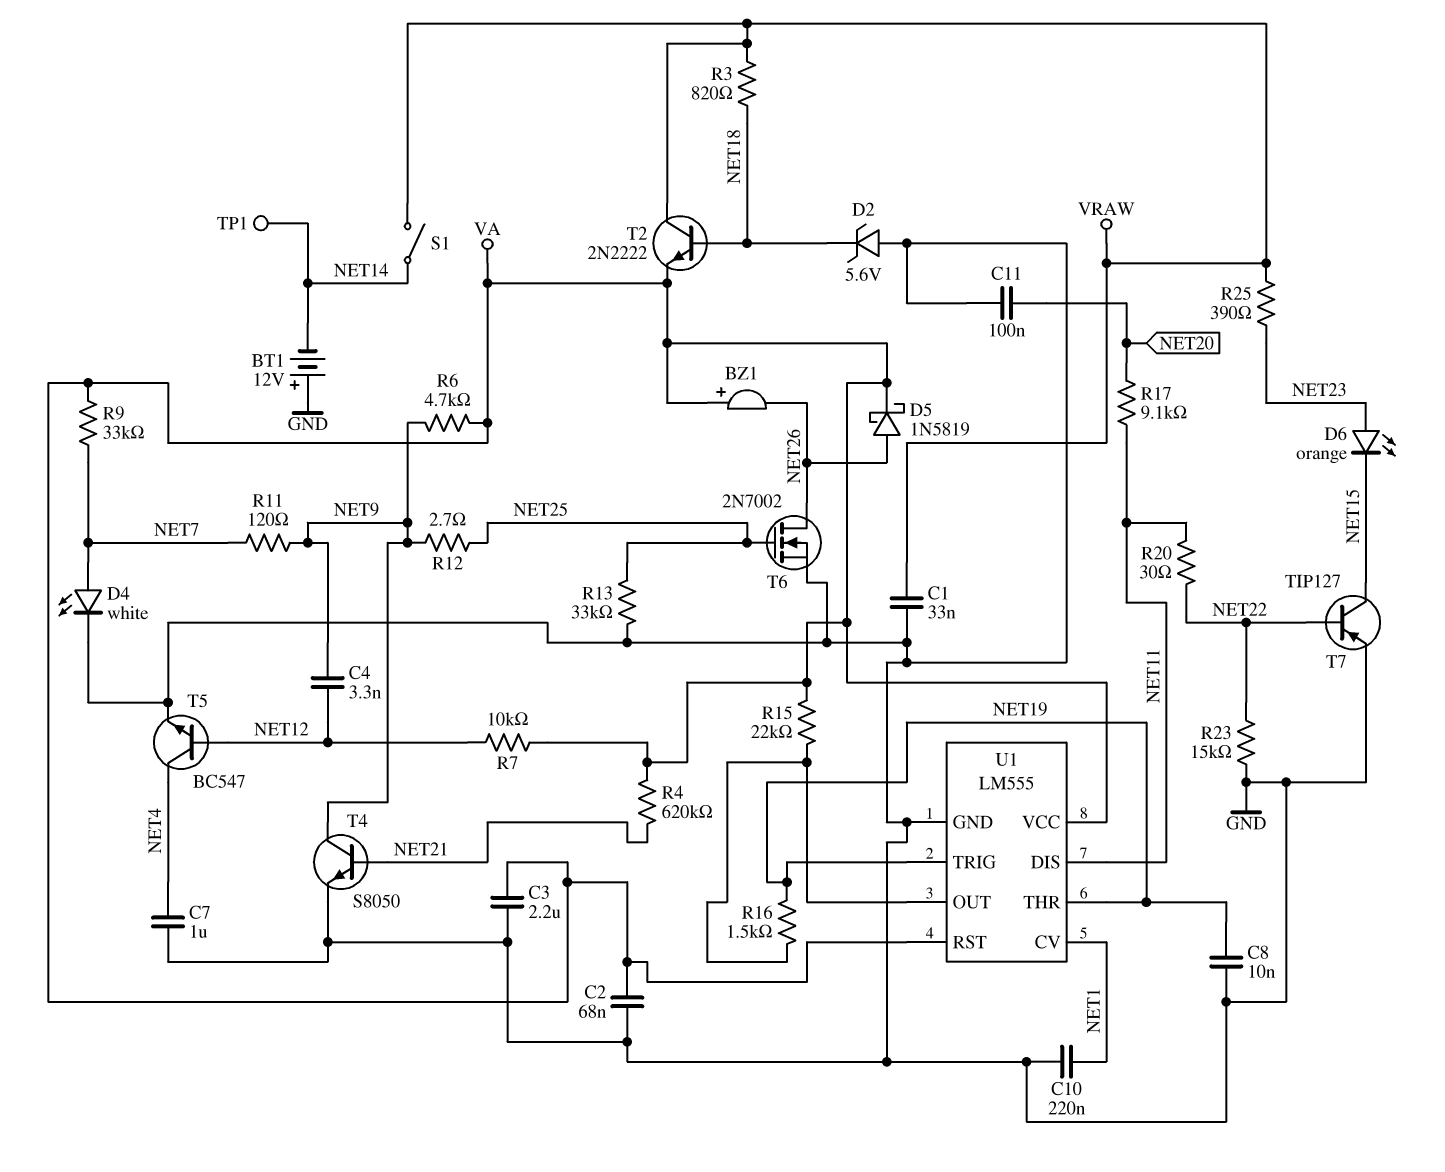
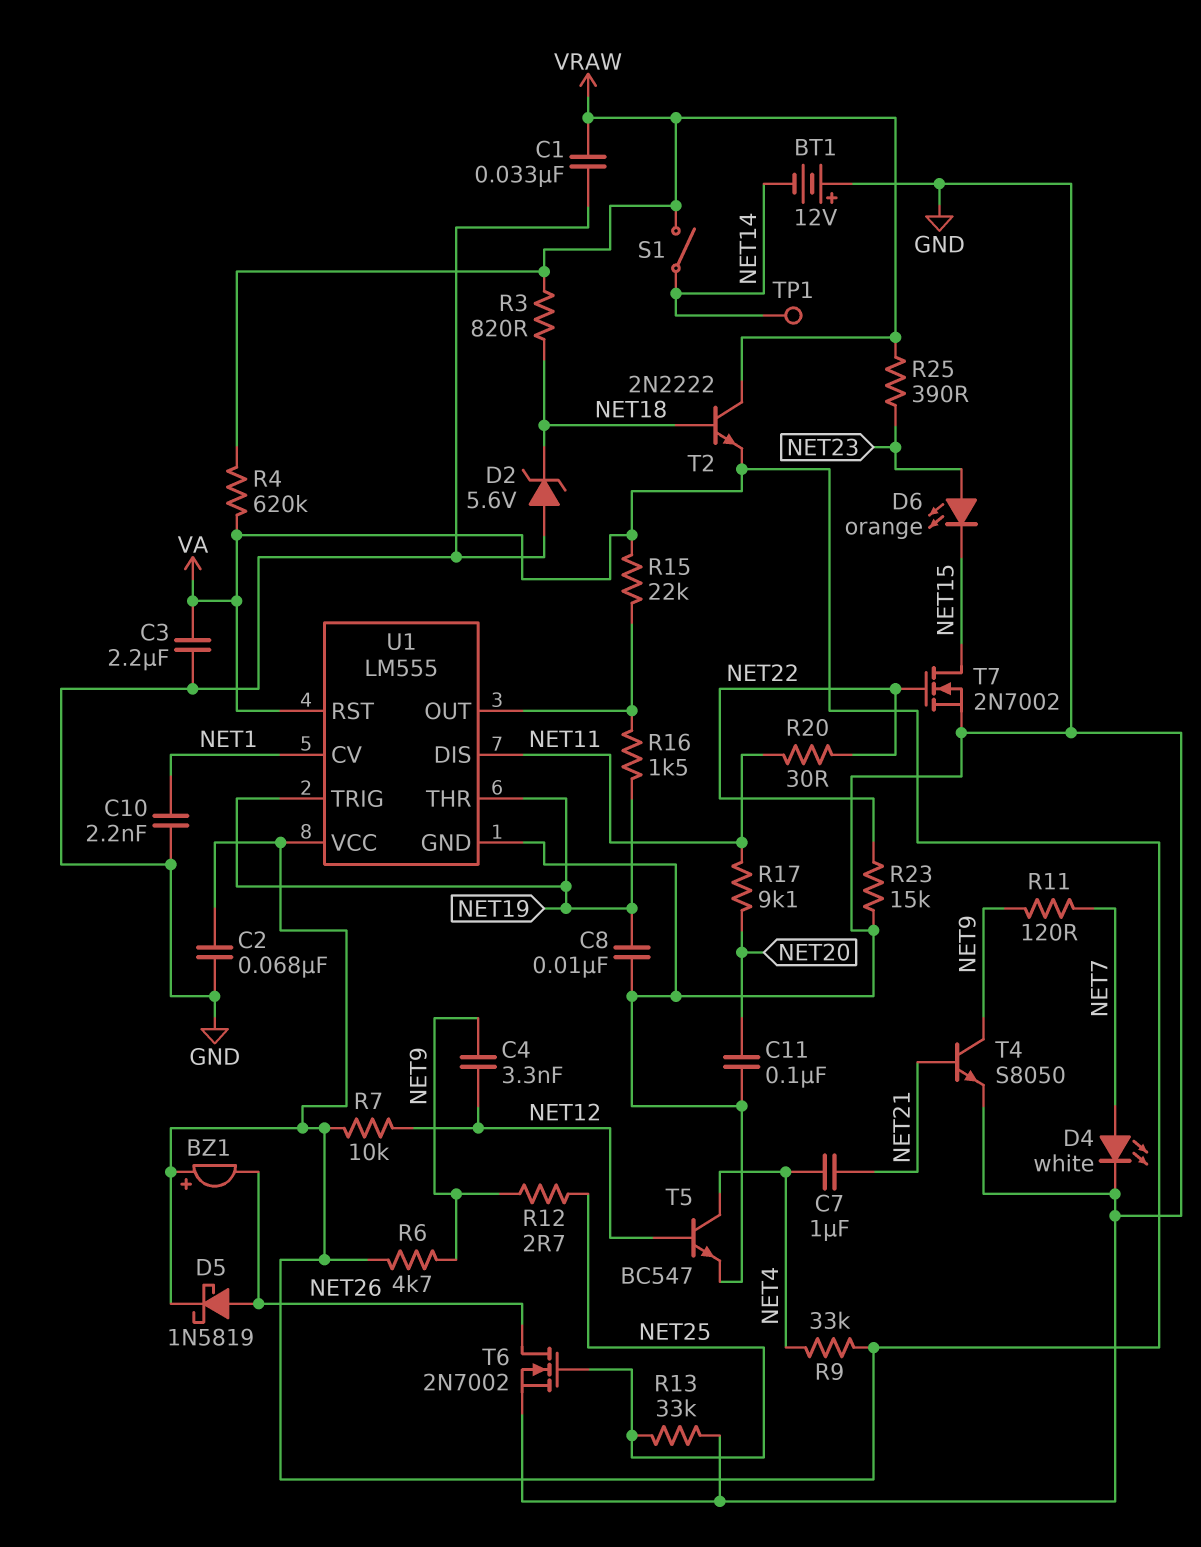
C7: 1uF (GND, NET4) -> 1uF (NET4, NET21)
C10: 220nF (GND, NET1) -> 2.2nF (GND, NET1)
R4: 620k (NET21, VA) -> 620k (VA, VRAW)
R9: 33k (NET7, VA) -> 33k (NET4, VA)
T7: PNP TIP127 (B NET22, C NET15, E GND) -> NMOS 2N7002 (G NET22, D NET15, S GND)

